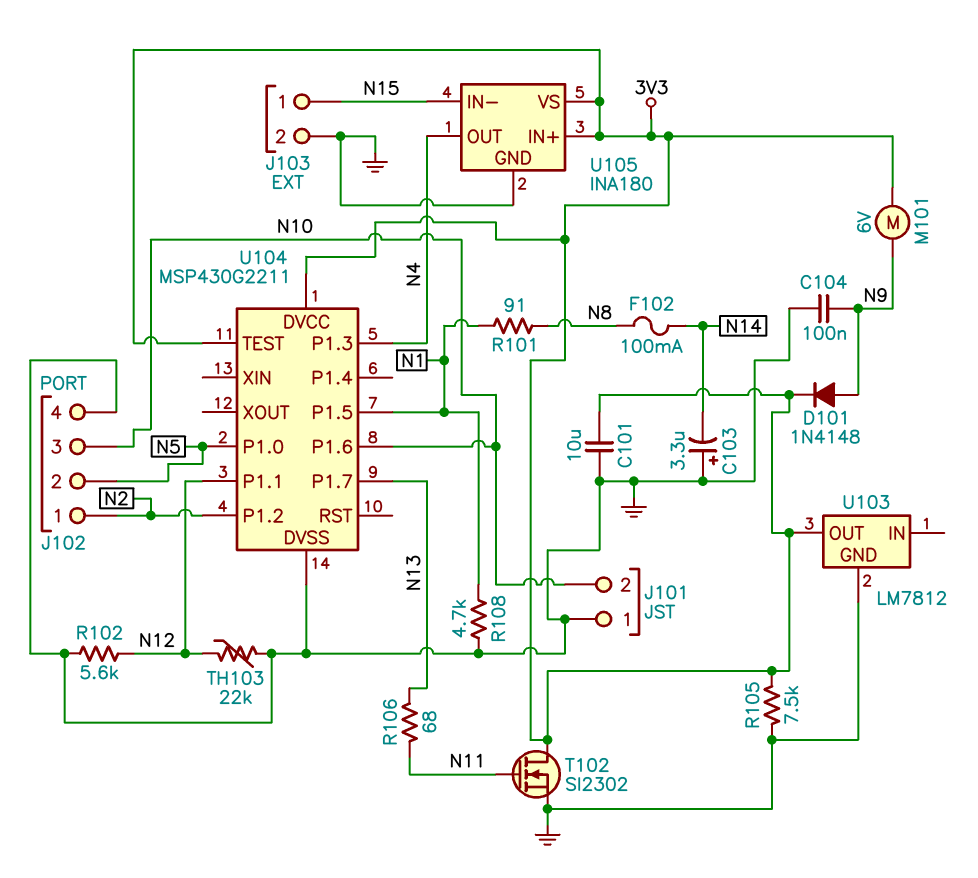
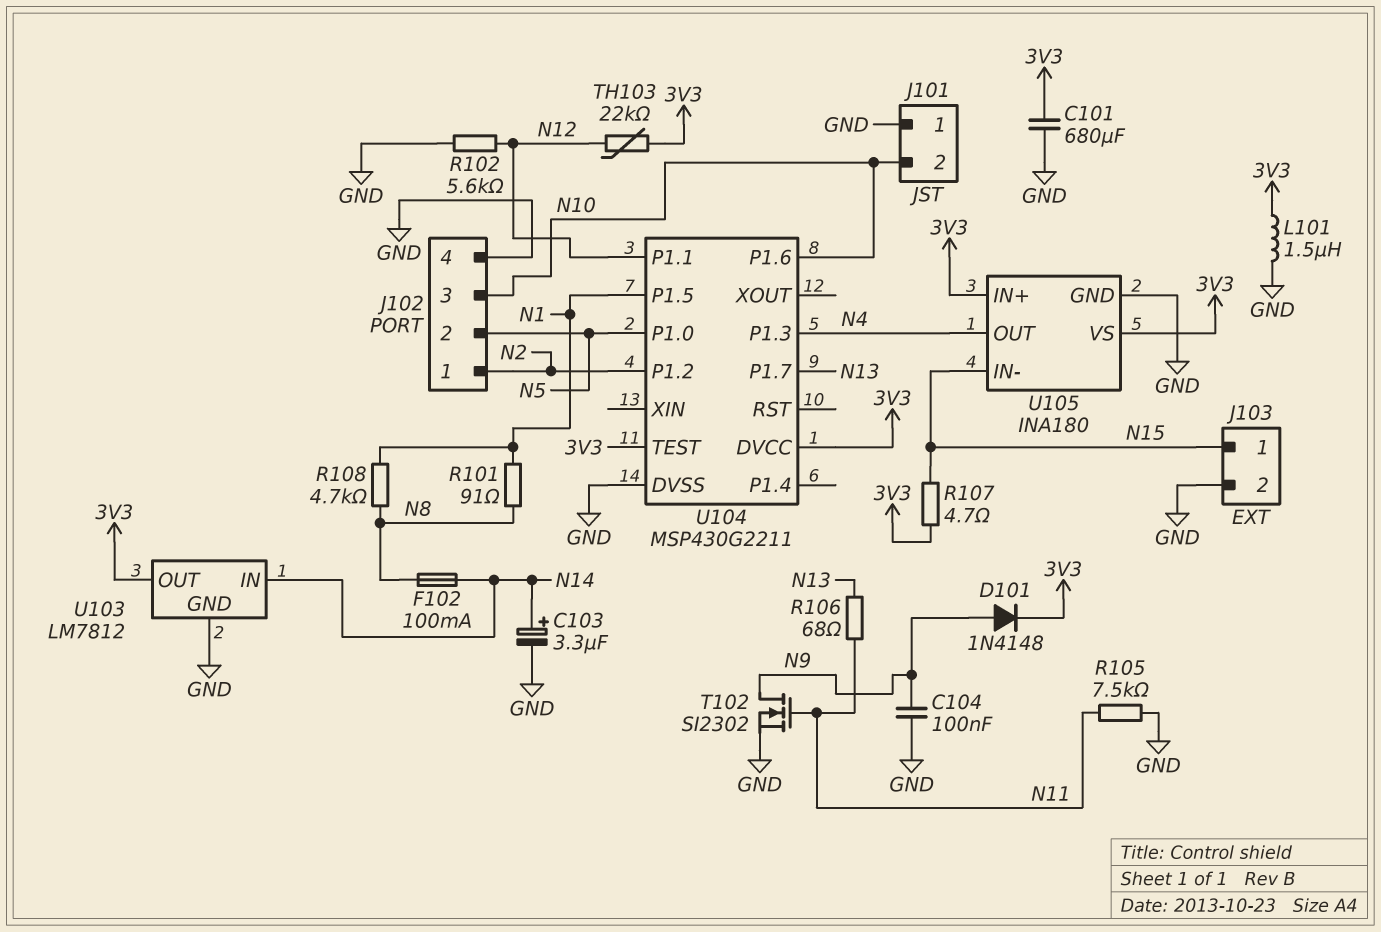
C101: 10uF (3V3, GND) -> 680uF (3V3, GND)
C103: 3.3uF (plus GND, minus N14) -> 3.3uF (plus N14, minus GND)
L101: none -> 1.5uH (3V3, GND)
M101: motor 6V (3V3, N9) -> none
R105: 7.5k (3V3, GND) -> 7.5k (GND, N11)
R107: none -> 4.7 (3V3, N15)
R108: 4.7k (GND, N1) -> 4.7k (N1, N8)
T102: NMOS SI2302 (G N11, D 3V3, S GND) -> NMOS SI2302 (G N11, D N9, S GND)
TH103: 22k (GND, N12) -> 22k (3V3, N12)
U103 pin IN: none -> N14

